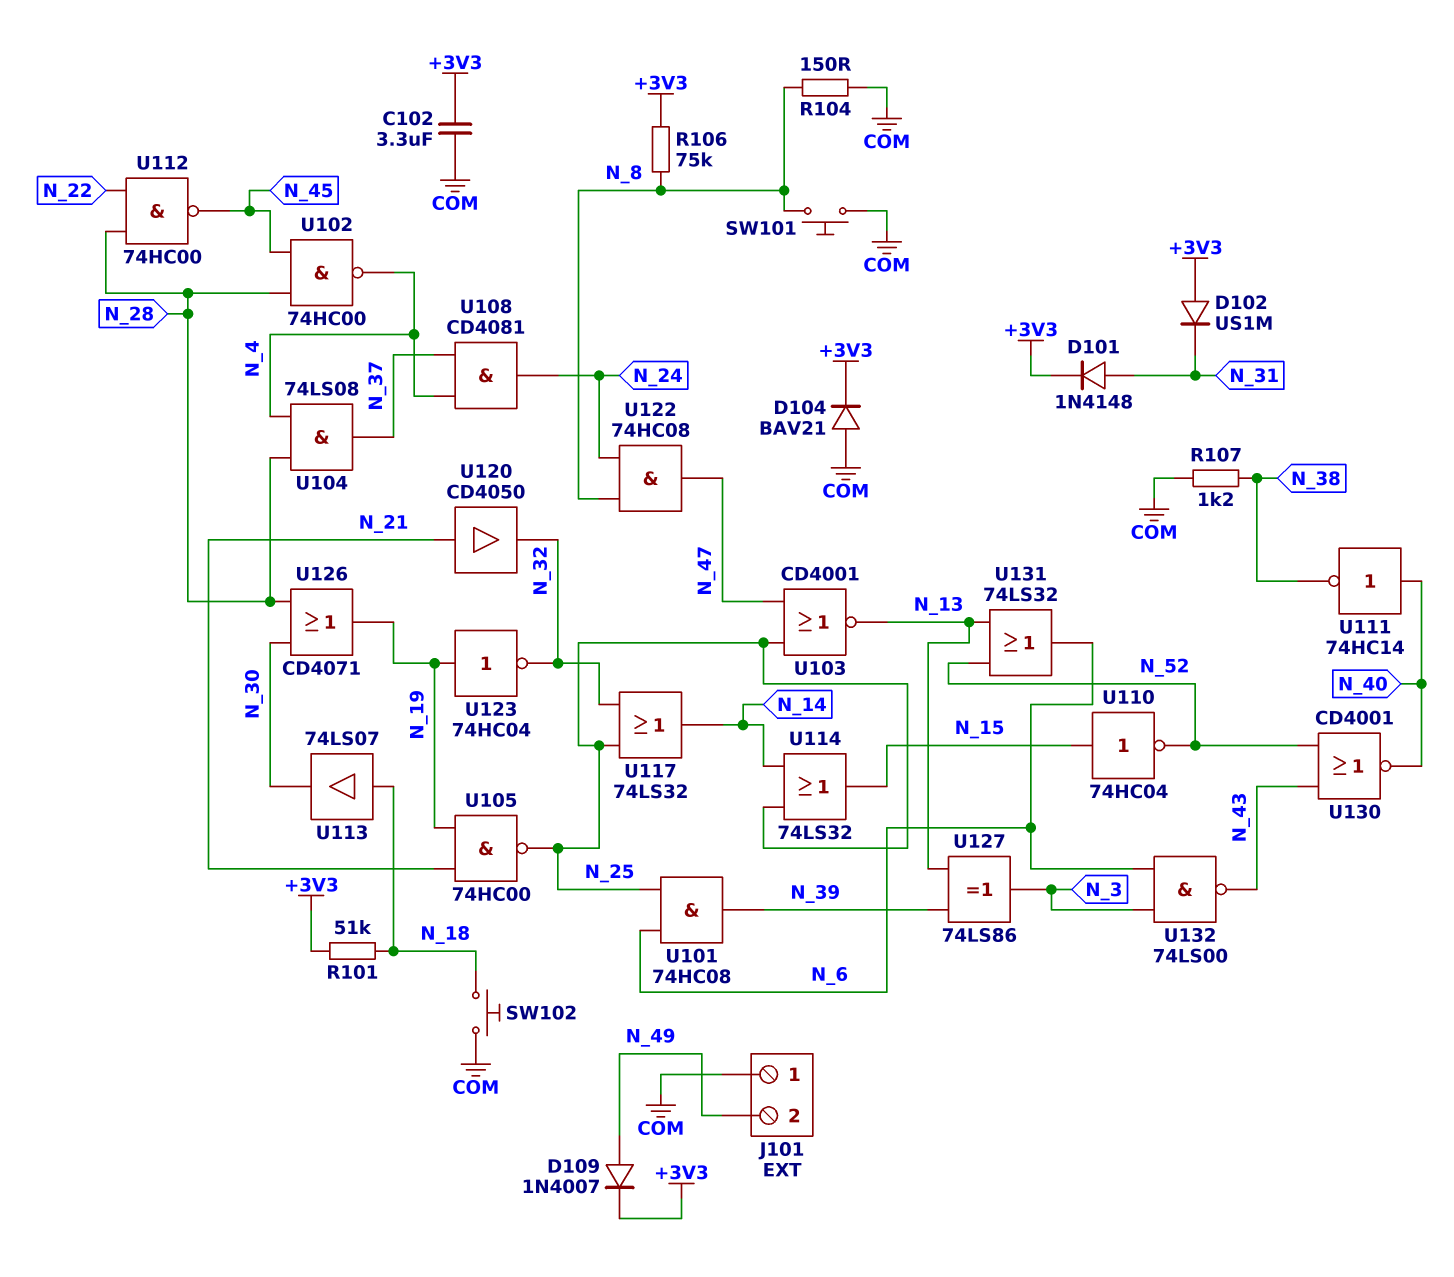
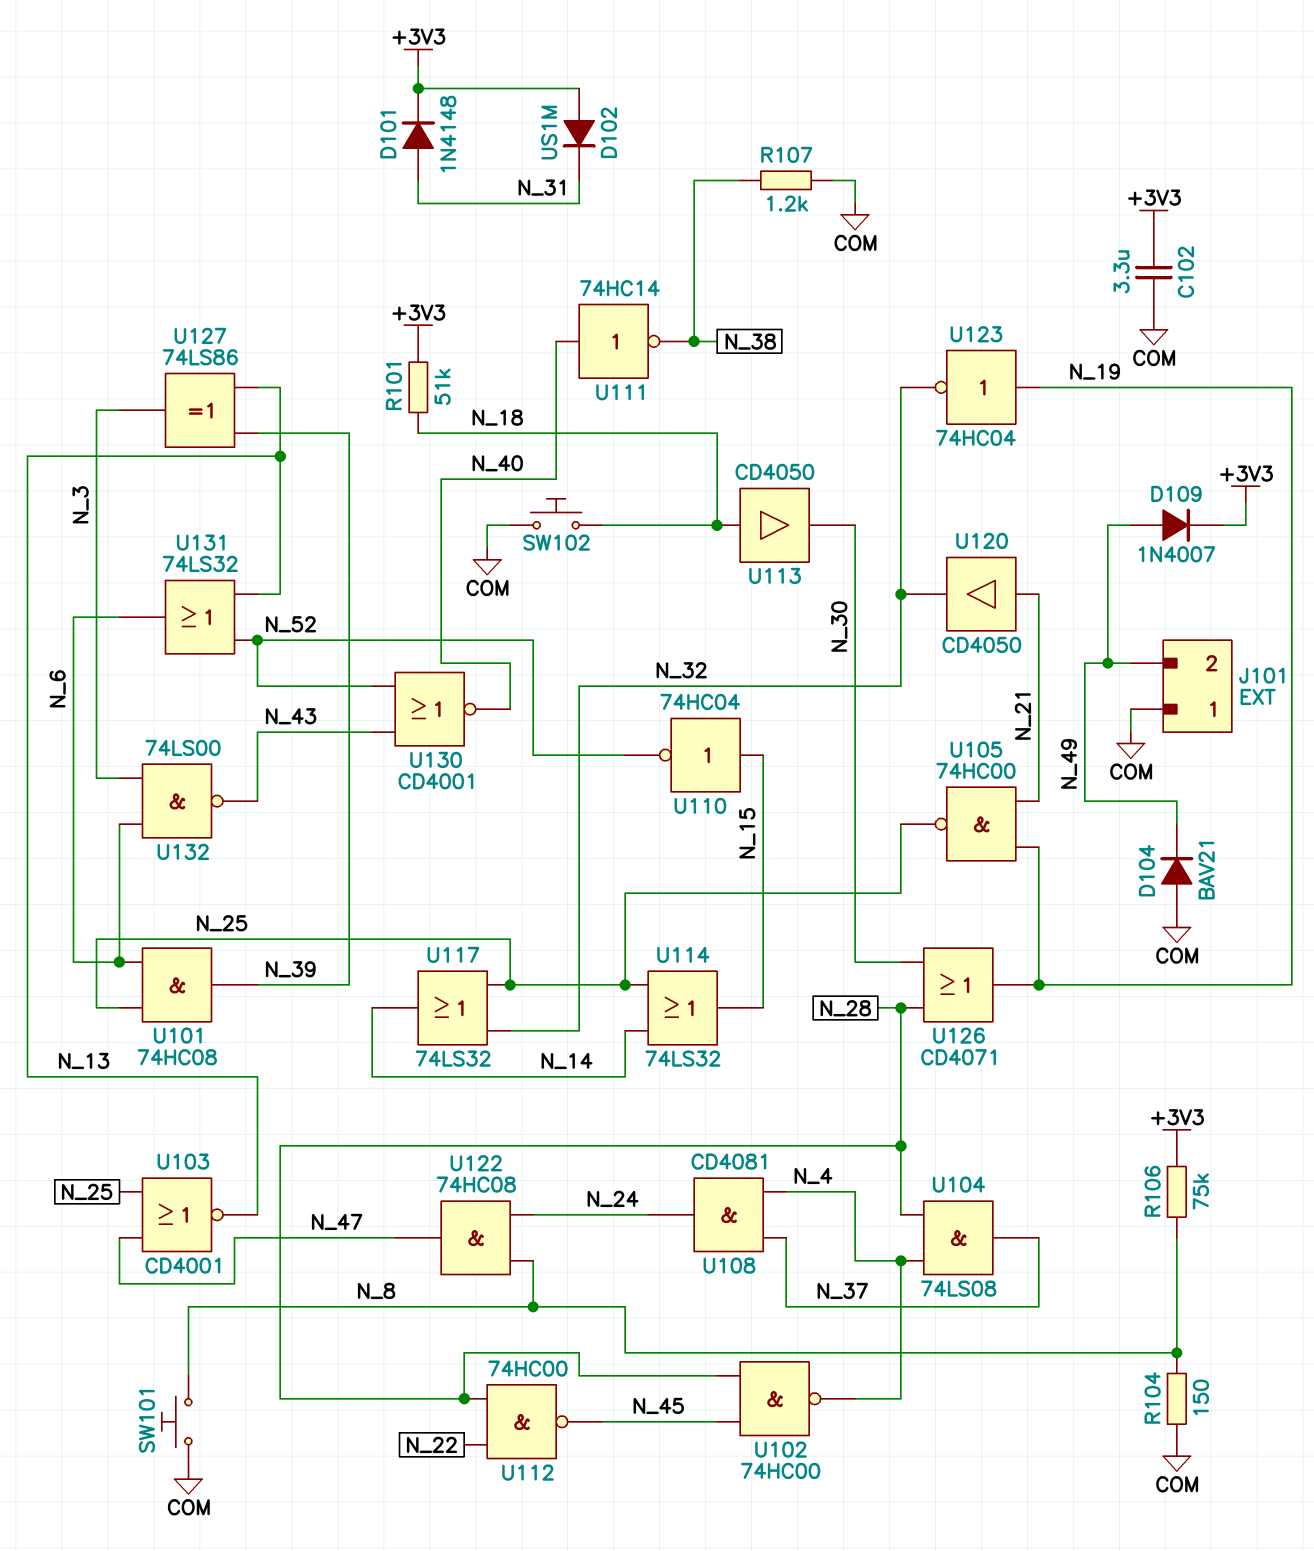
D104: diode BAV21 (A COM, K +3V3) -> diode BAV21 (A COM, K N_49)
U113: buffer 74LS07 (in N_18, out N_30) -> buffer CD4050 (in N_18, out N_30)

